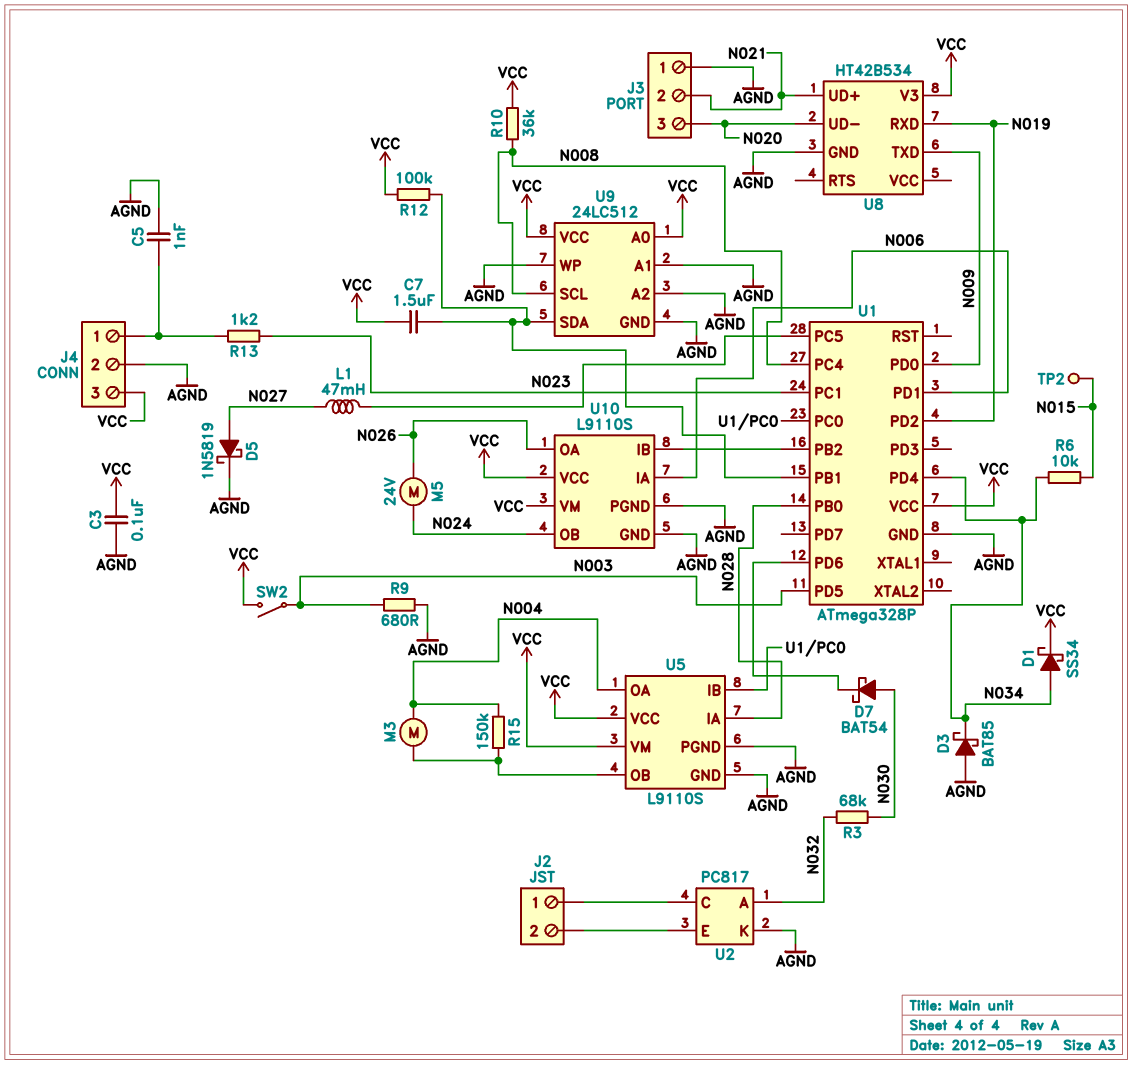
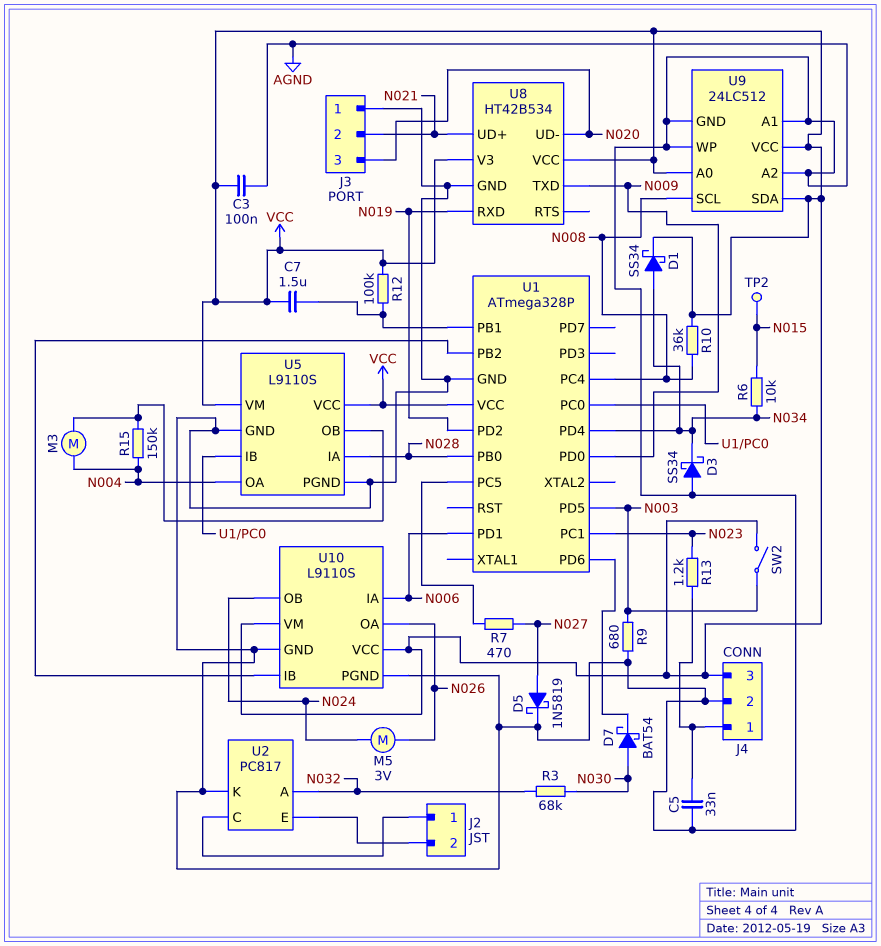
C5: 1nF (AGND, J4/1) -> 33nF (AGND, J4/1)
D3: schottky BAT85 (A AGND, K N034) -> schottky SS34 (A AGND, K N034)
L1: 47mH (N027, U1/PC5) -> none
M5: motor 24V (N024, N026) -> motor 3V (N024, N026)
R7: none -> 470 (N027, U1/PC5)
U8 pin VCC: none -> VCC
U9 pin SDA: U1/PB1 -> VCC

